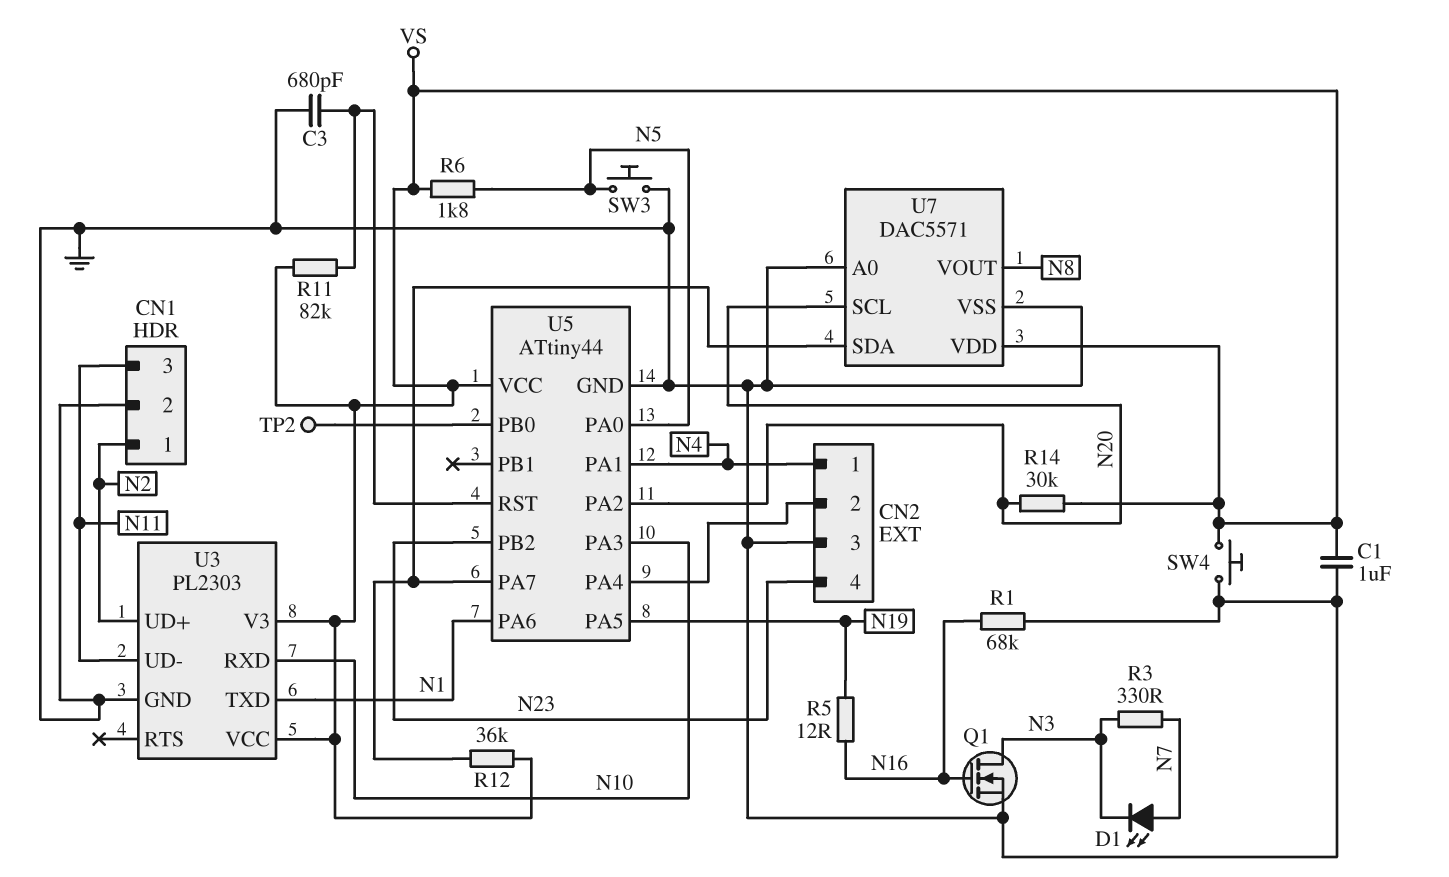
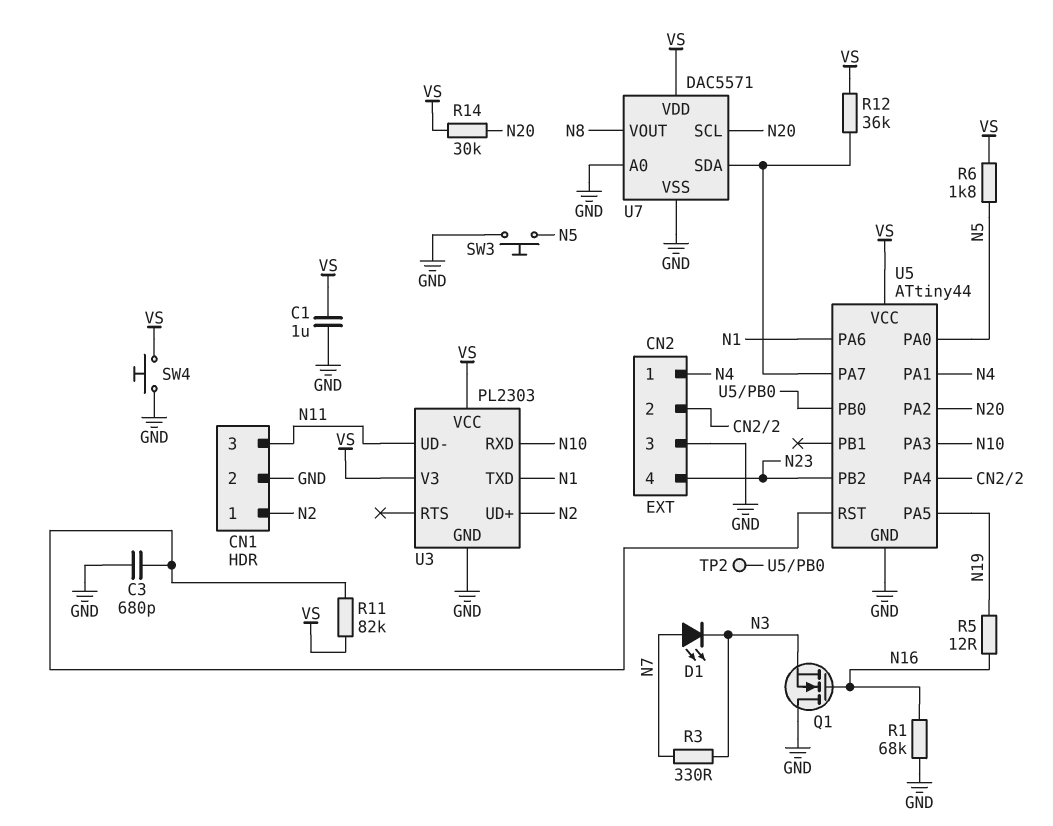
Q1: NMOS (G N16, D N3, S GND) -> NMOS (G N16, D GND, S N3)

